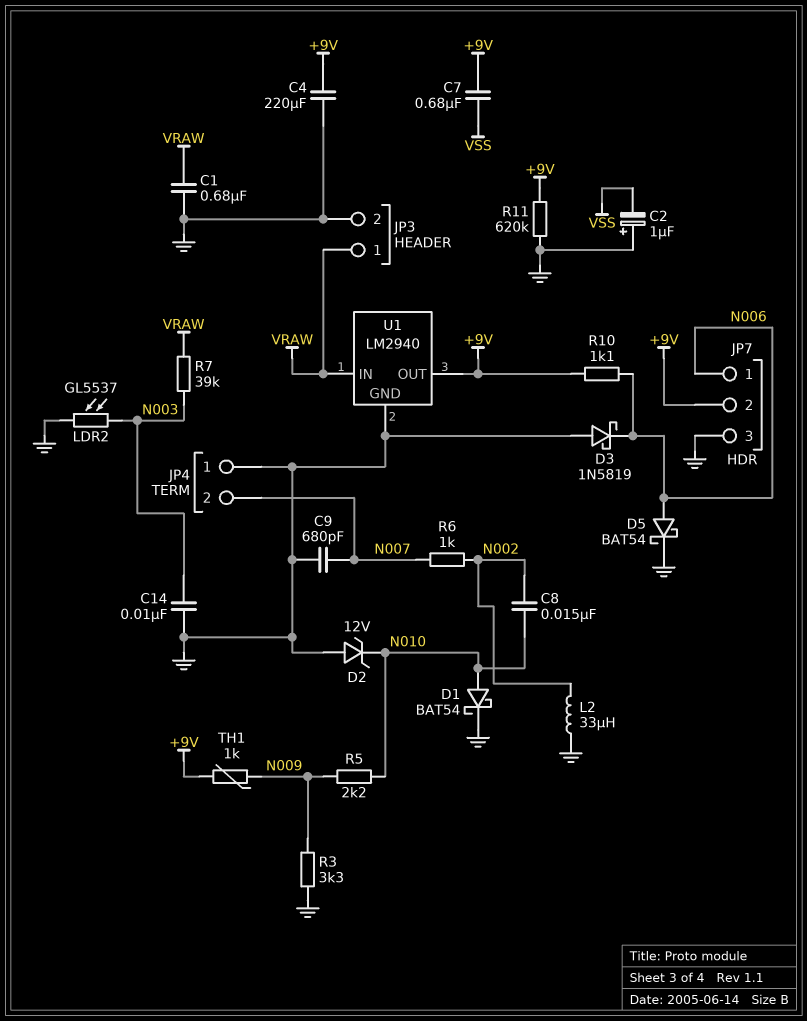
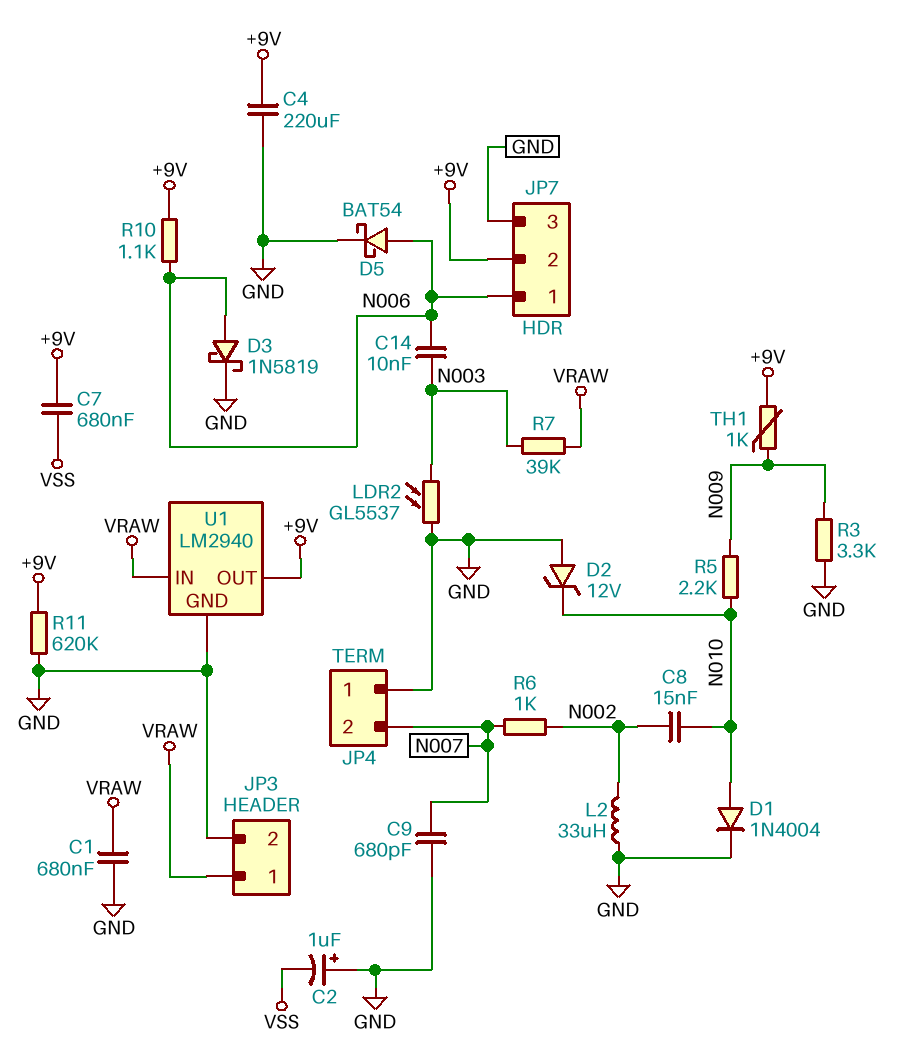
C14: 10nF (GND, N003) -> 10nF (N003, N006)
D1: schottky BAT54 (A N010, K GND) -> diode 1N4004 (A N010, K GND)
D3: schottky 1N5819 (A GND, K N006) -> schottky 1N5819 (A N006, K GND)

